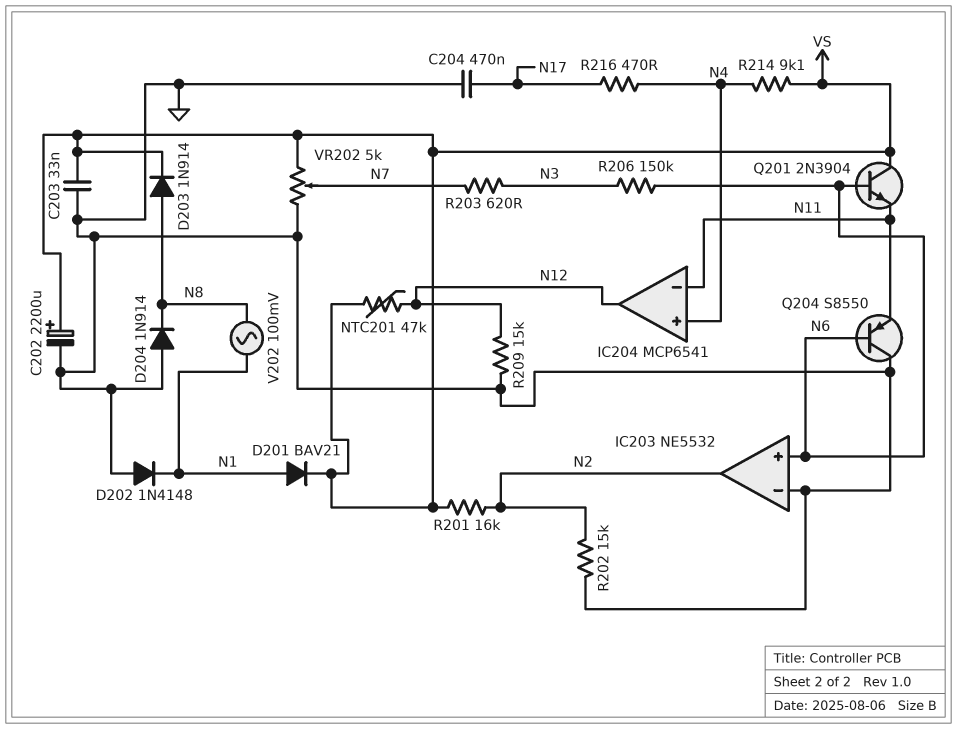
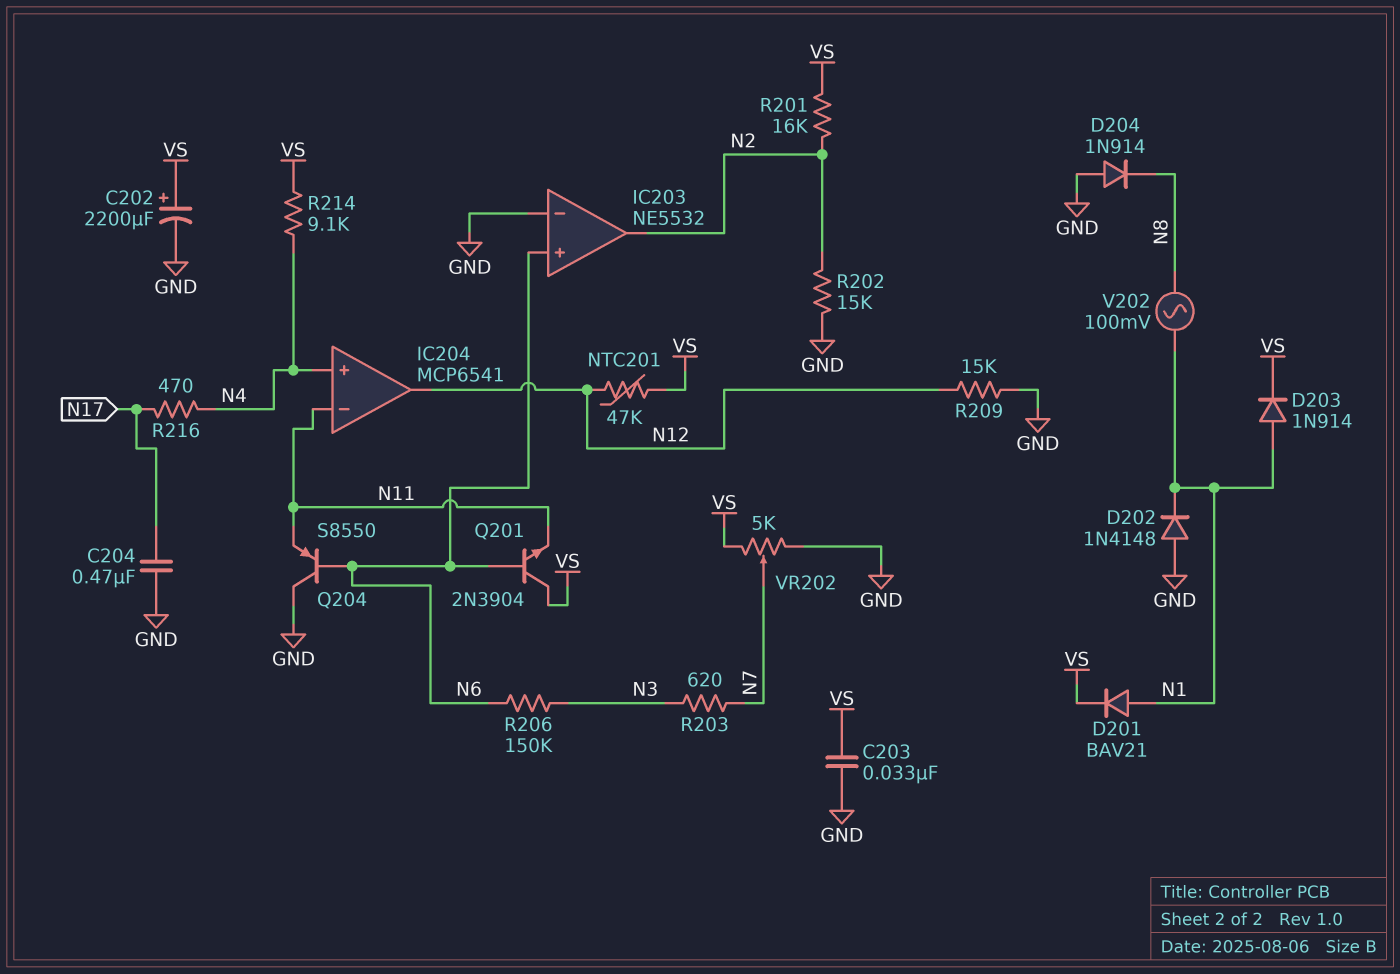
D203: diode 1N914 (A N8, K VS) -> diode 1N914 (A N1, K VS)

